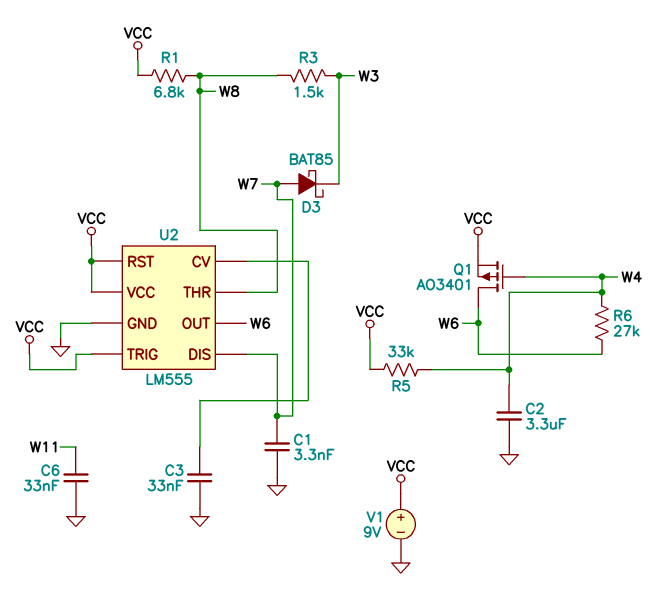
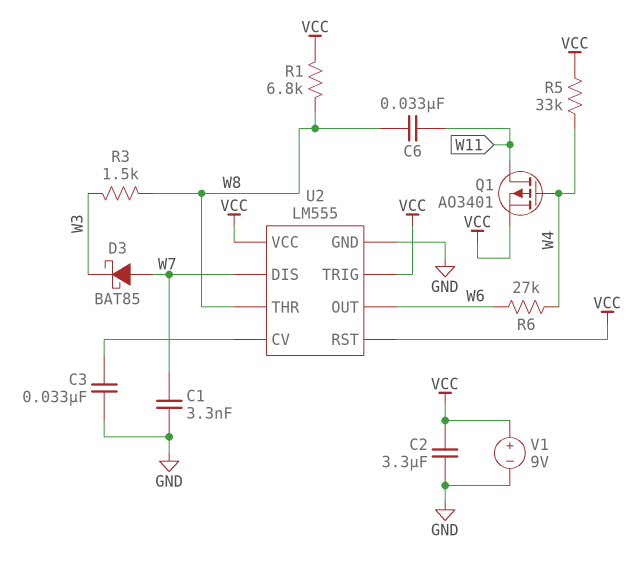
C2: 3.3uF (GND, W4) -> 3.3uF (GND, VCC)
C6: 33nF (GND, W11) -> 33nF (W8, W11)
Q1: PMOS AO3401 (G W4, D W6, S VCC) -> PMOS AO3401 (G W4, D W11, S VCC)

